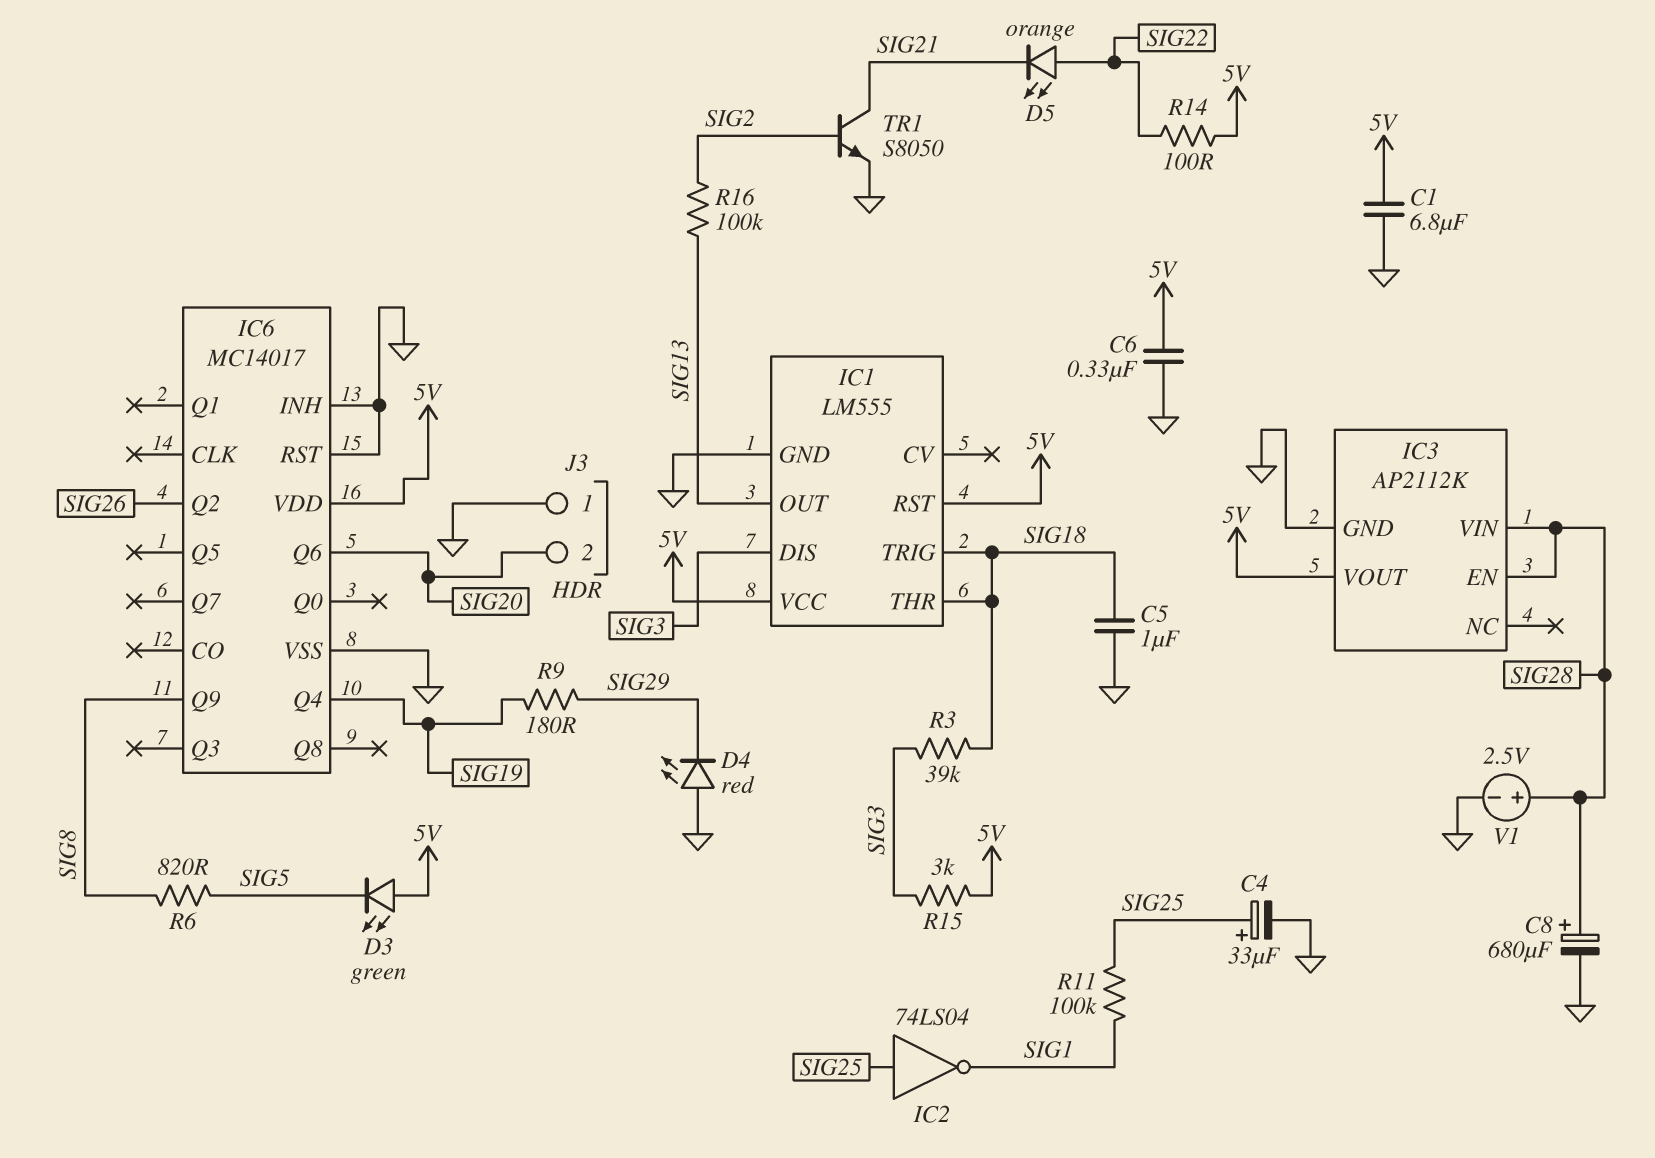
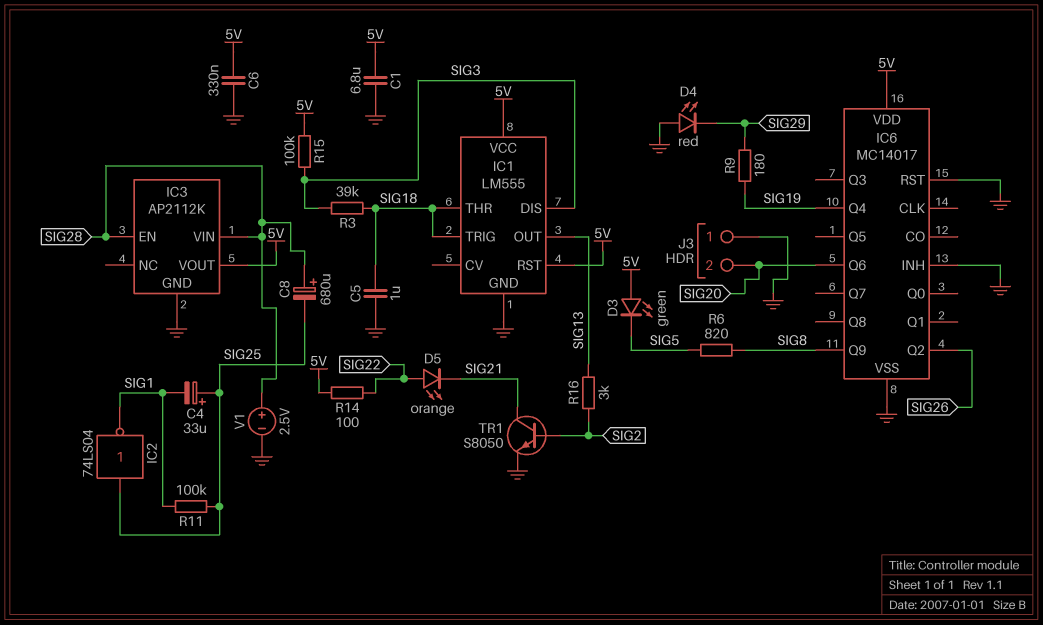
C4: 33uF (plus SIG25, minus GND) -> 33uF (plus SIG25, minus SIG1)
C8: 680uF (plus SIG28, minus GND) -> 680uF (plus SIG28, minus SIG25)
R15: 3k (5V, SIG3) -> 100k (5V, SIG3)
R16: 100k (SIG2, SIG13) -> 3k (SIG2, SIG13)

